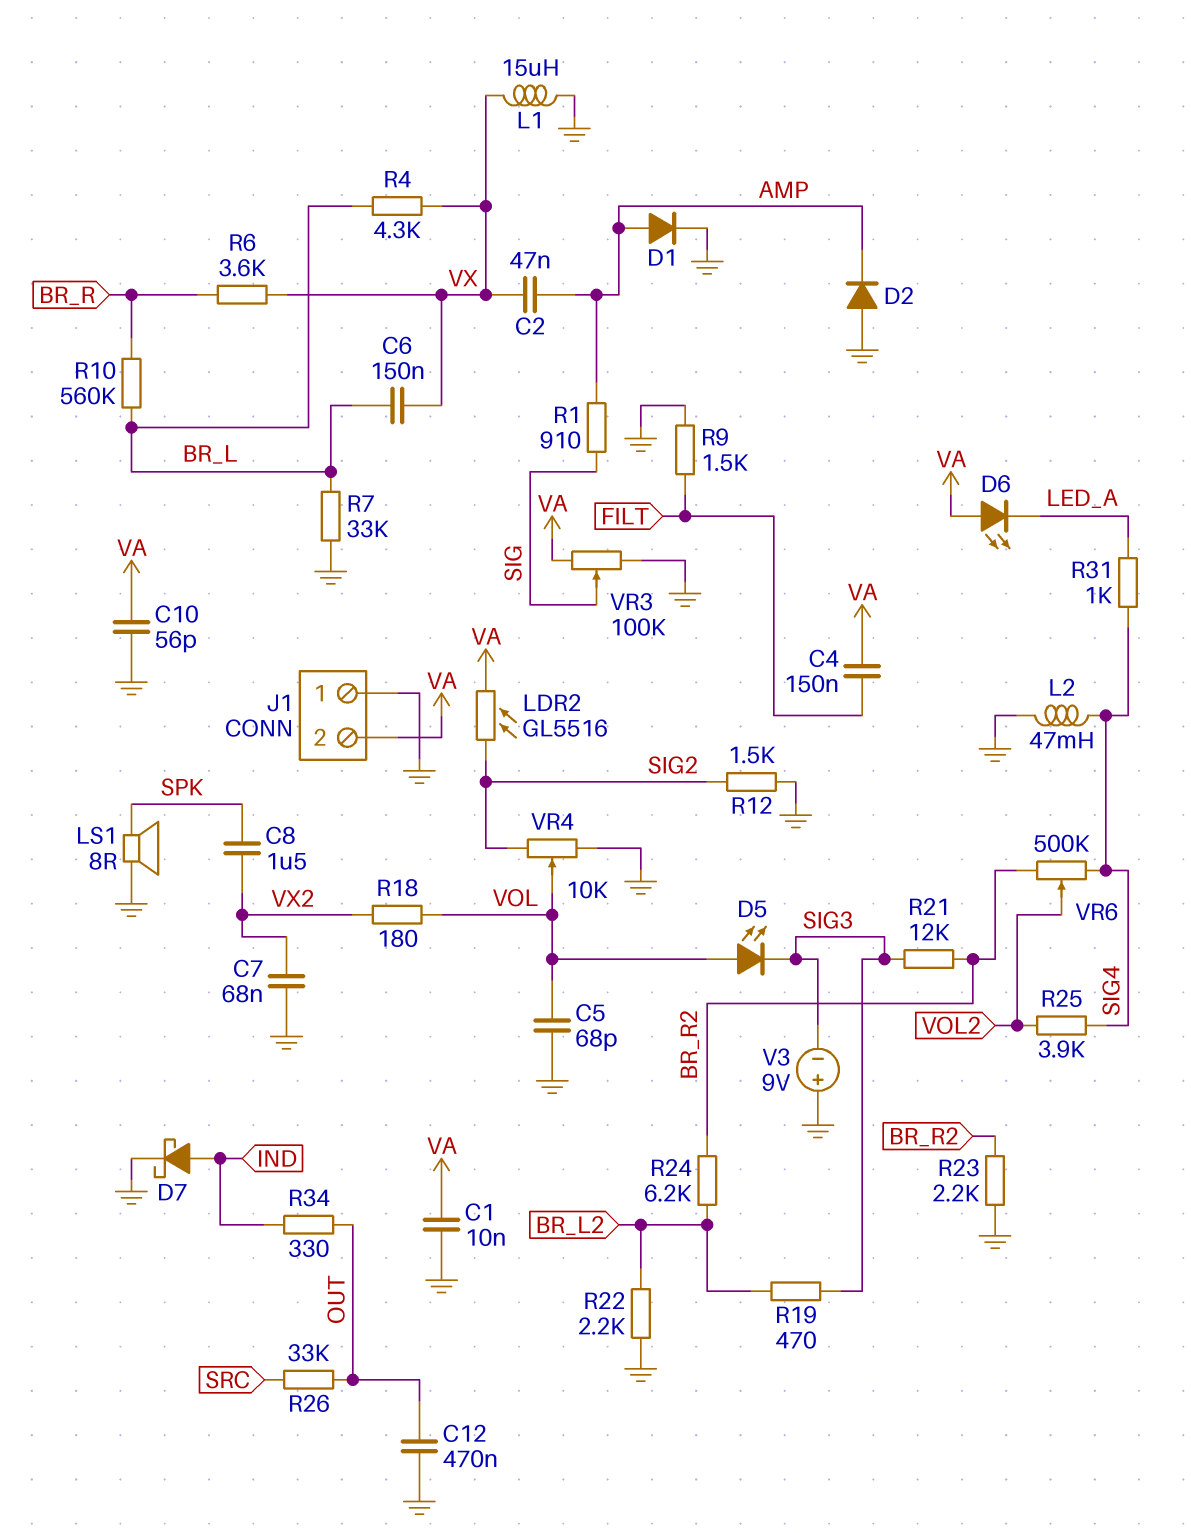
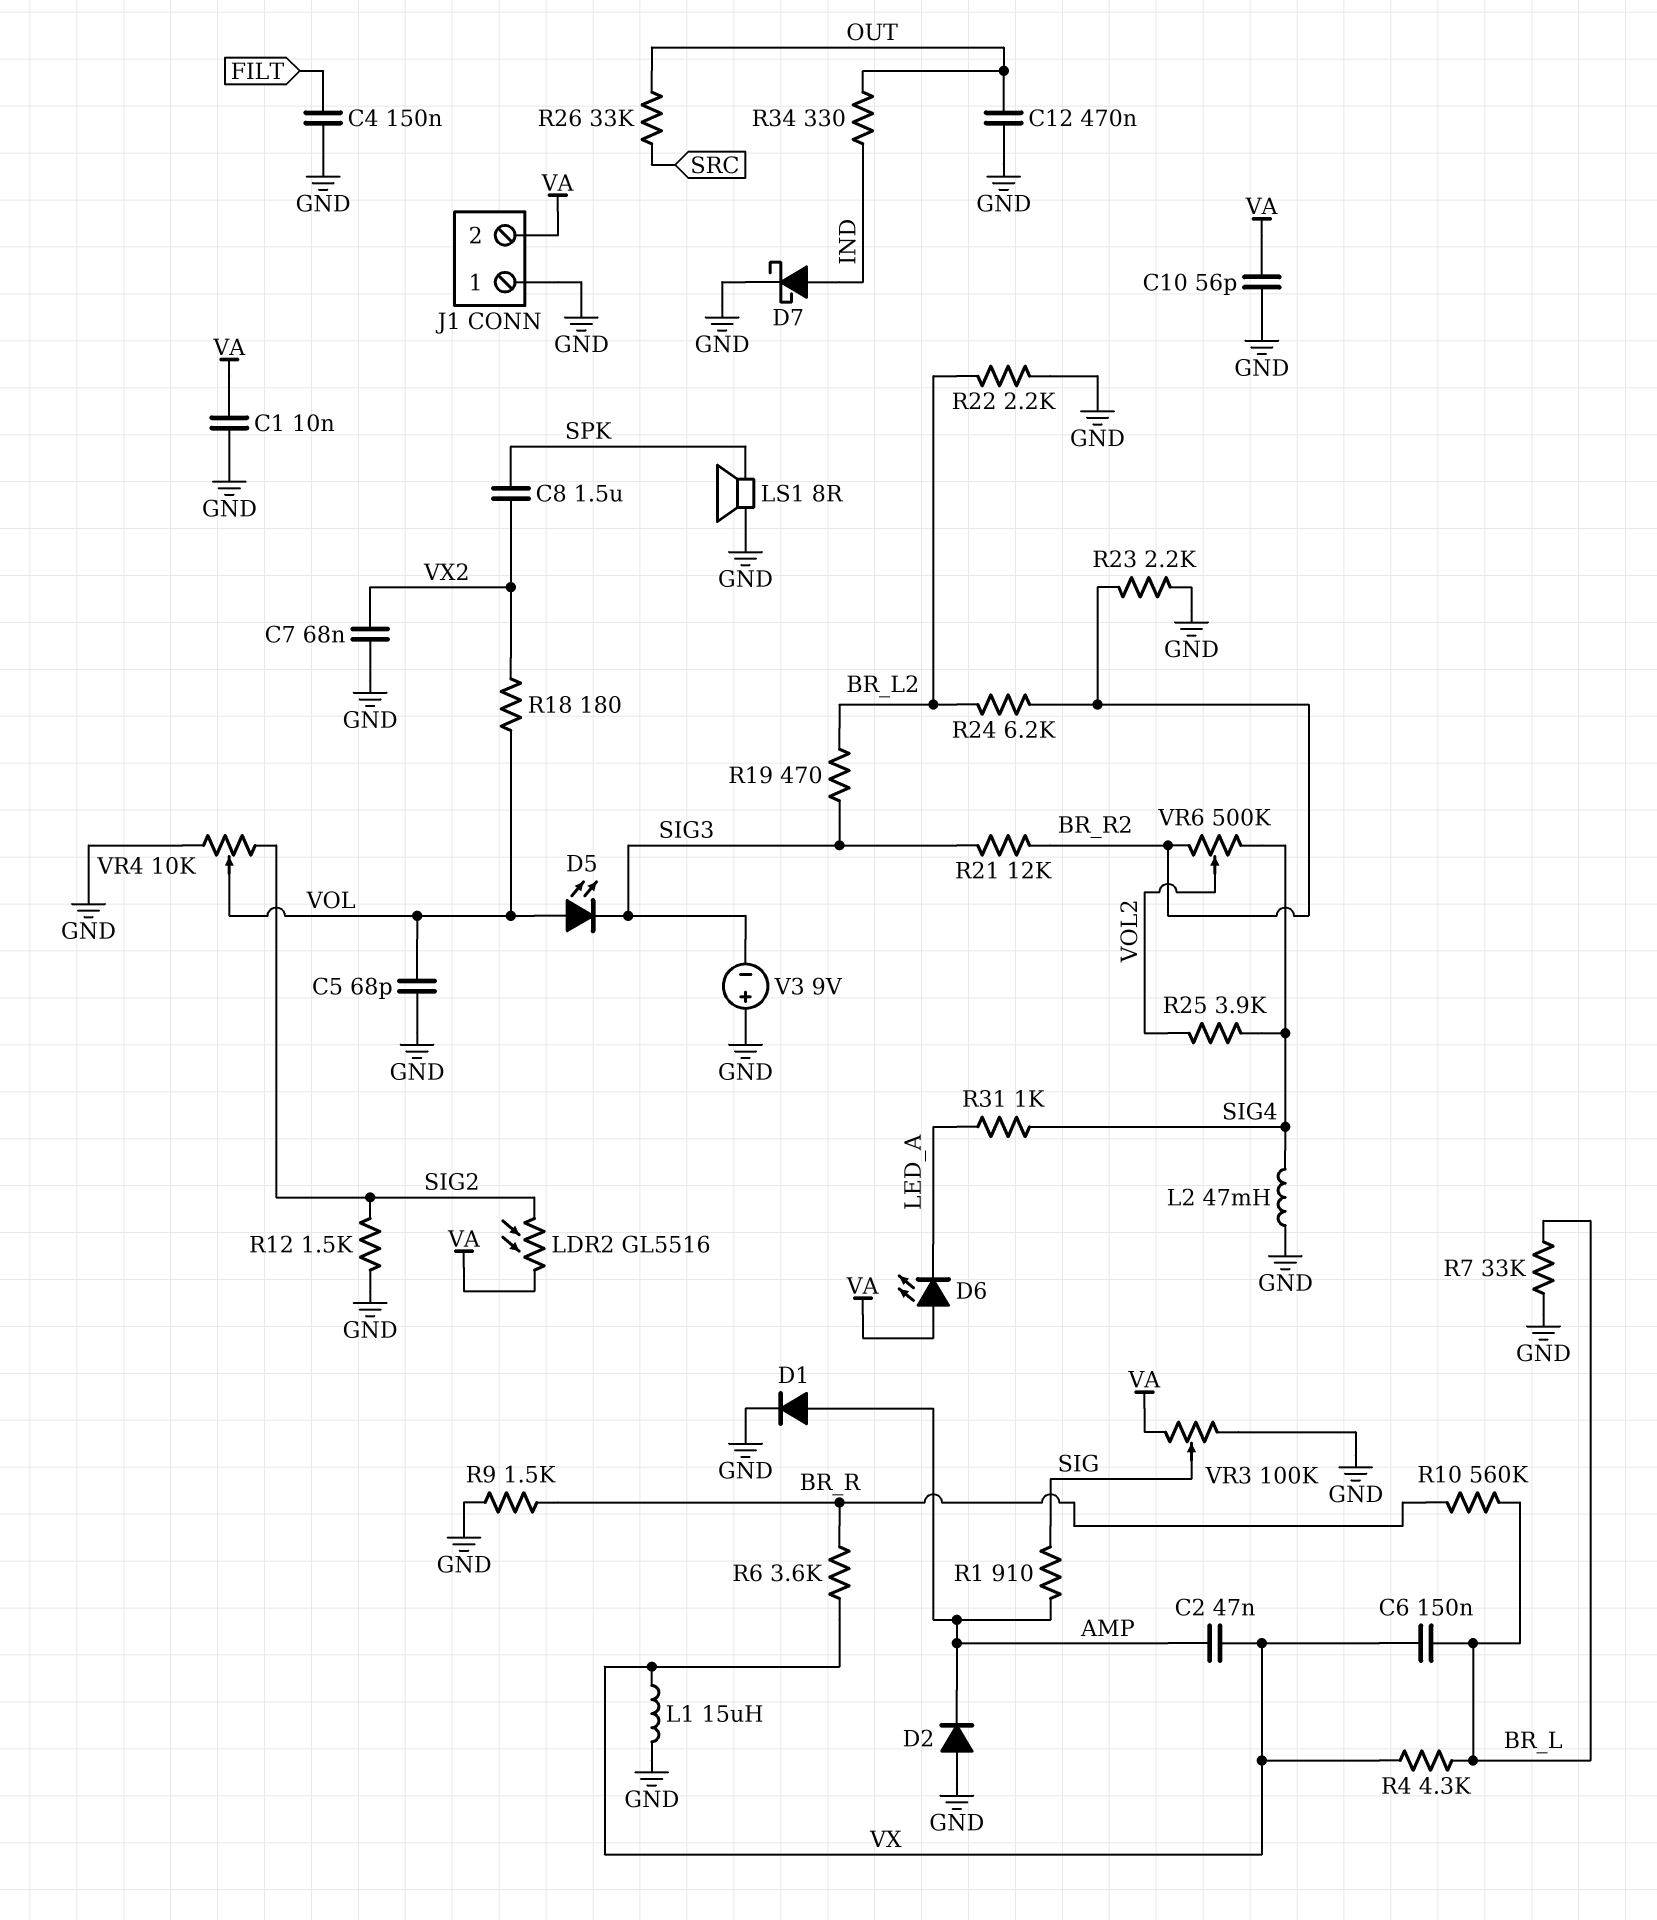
C4: 150nF (FILT, VA) -> 150nF (FILT, GND)
R9: 1.5k (FILT, GND) -> 1.5k (BR_R, GND)

